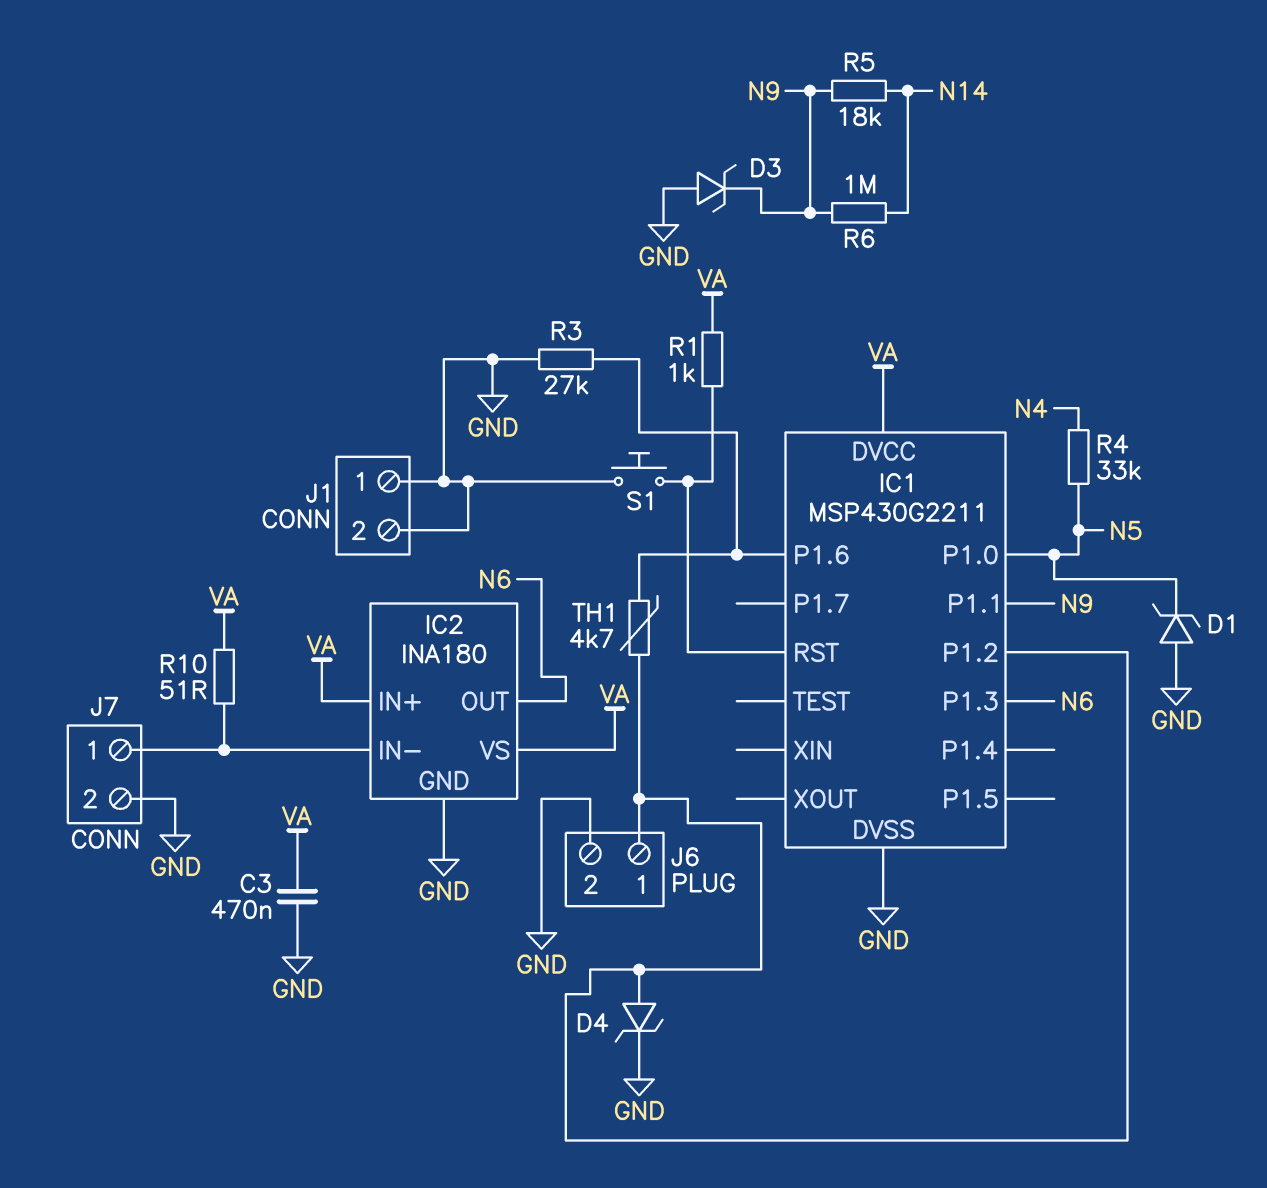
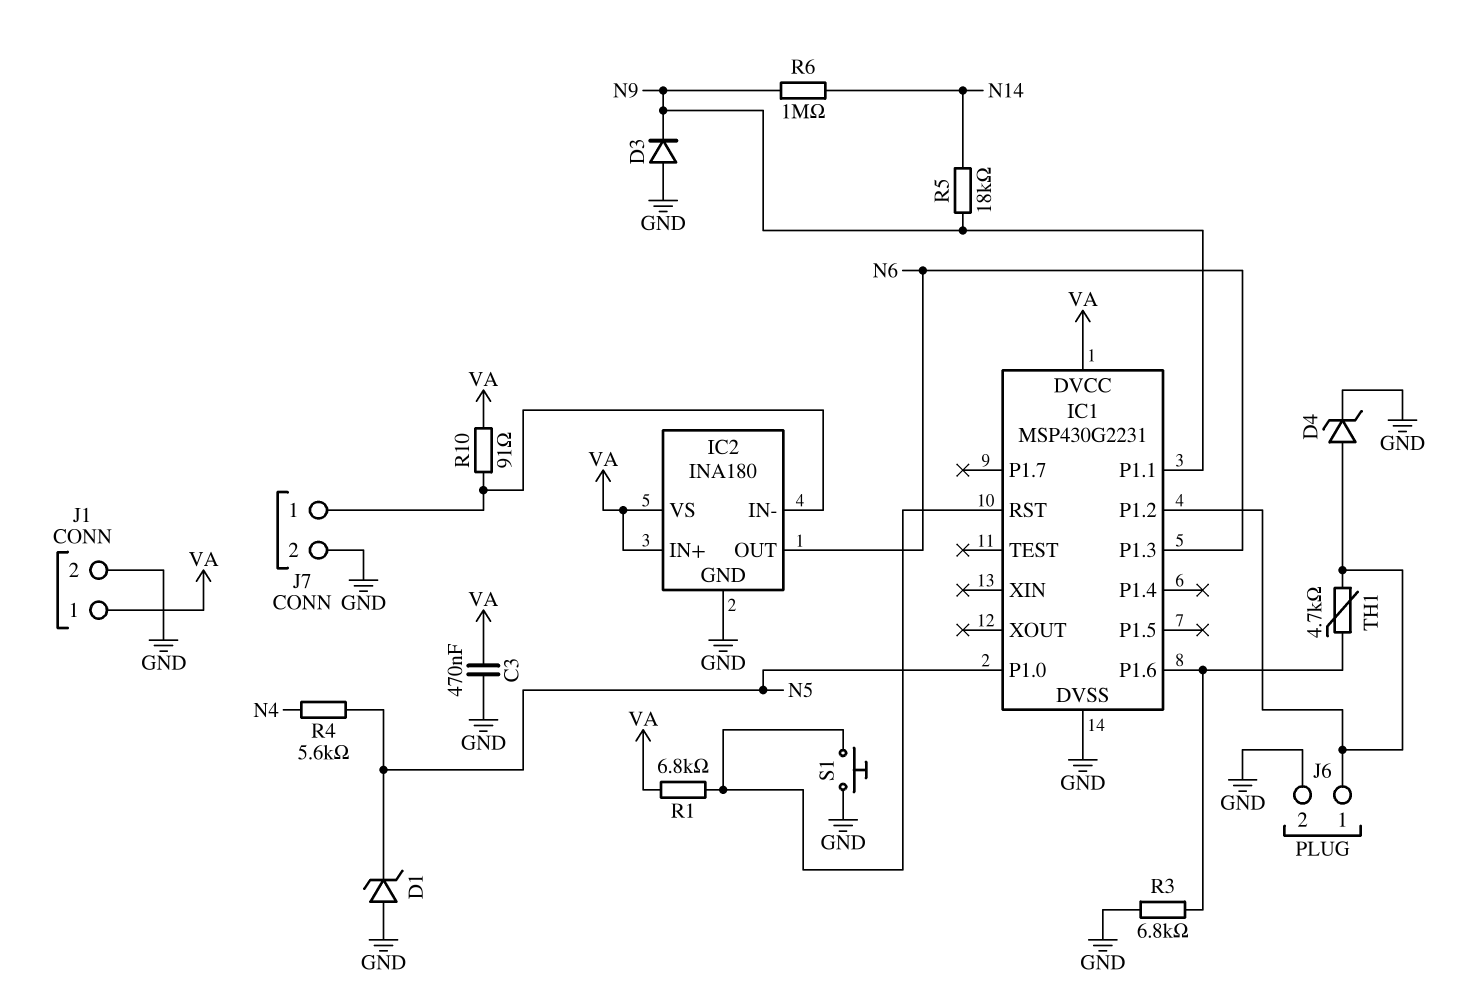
D3: zener (A GND, K N9) -> diode (A GND, K N9)
IC1: MSP430G2211 -> MSP430G2231
J1 pin 1: GND -> VA
R1: 1k (IC1/RST, VA) -> 6.8k (IC1/RST, VA)
R3: 27k (GND, IC1/P1.6) -> 6.8k (GND, IC1/P1.6)
R4: 33k (N4, N5) -> 5.6k (N4, N5)
R10: 51 (IC2/IN-, VA) -> 91 (IC2/IN-, VA)

